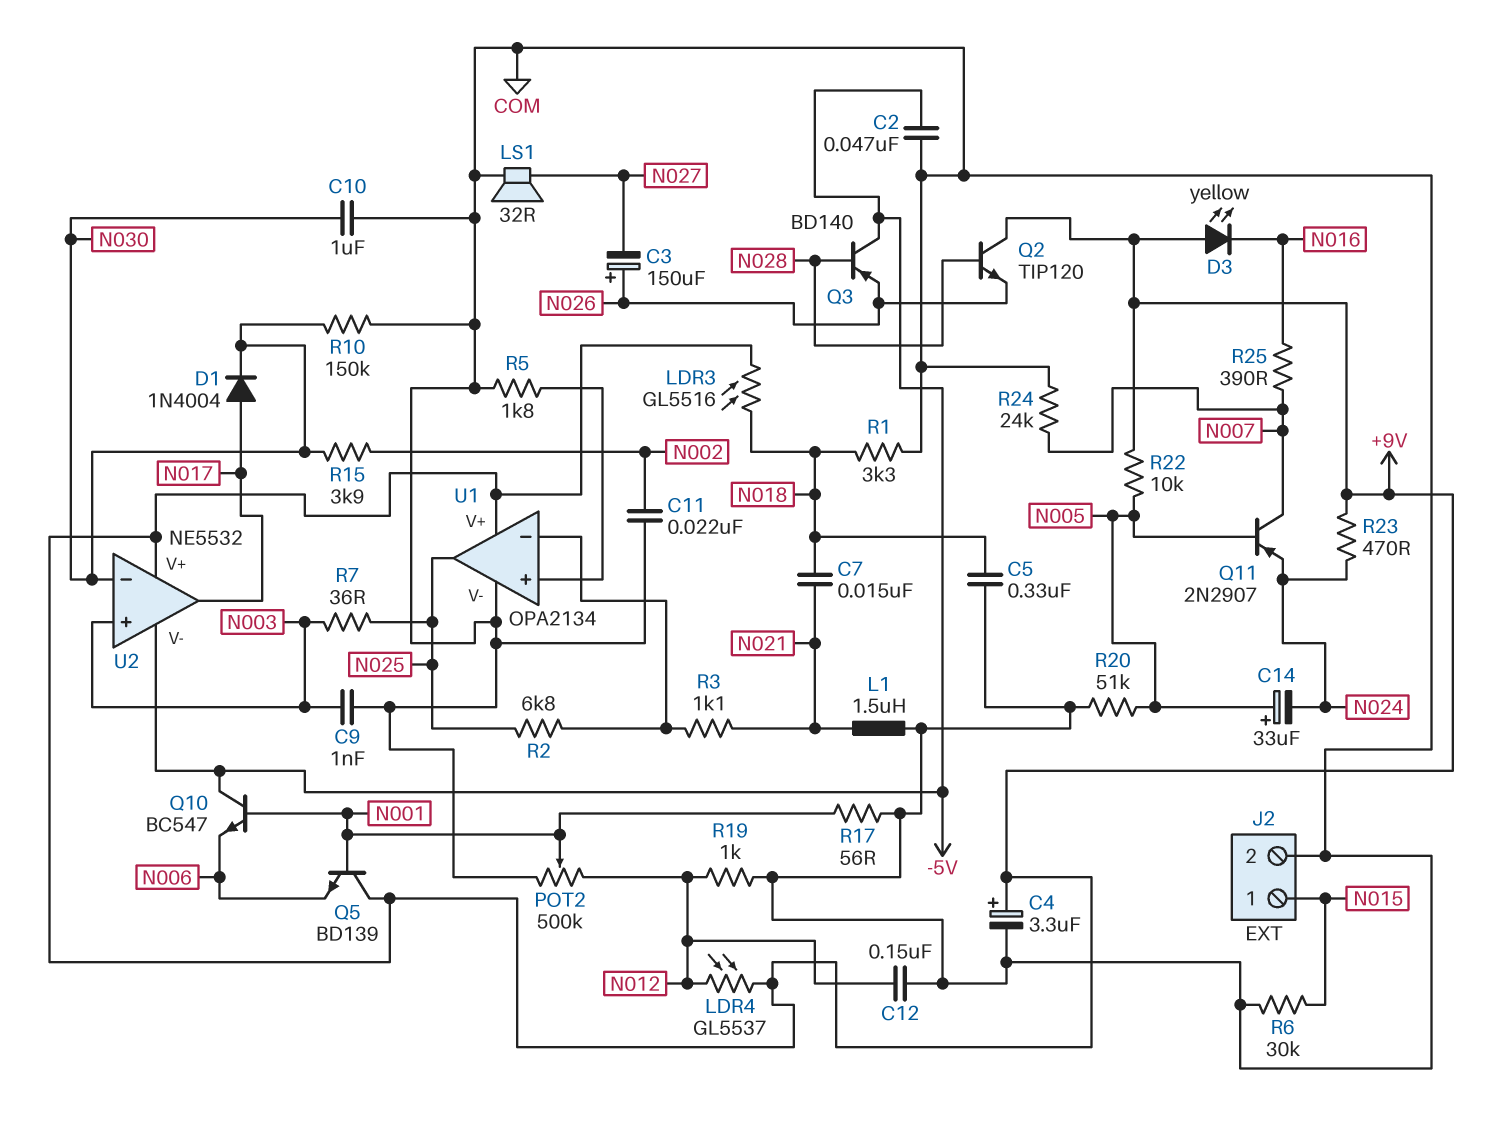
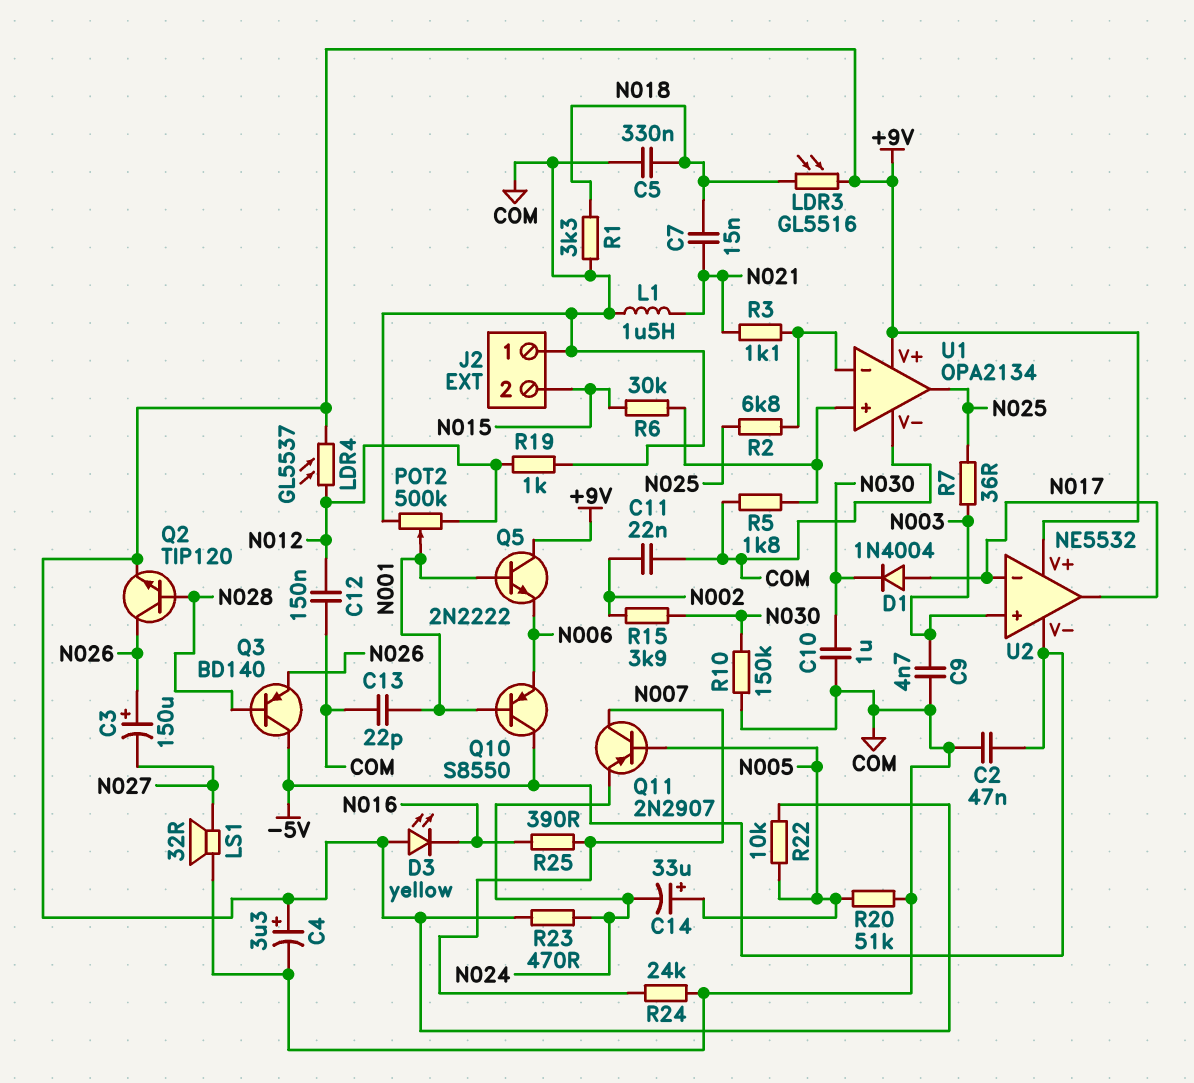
C9: 1nF (COM, N003) -> 4.7nF (COM, N003)
C13: none -> 22pF (COM, N001)
J2 pin 1: N015 -> COM
J2 pin 2: COM -> N015
Q2: NPN TIP120 (B N028, C +9V, E N026) -> NPN TIP120 (B N028, C N026, E +9V)
Q5: NPN BD139 (B N001, C +9V, E N006) -> NPN 2N2222 (B N001, C +9V, E N006)
Q10: NPN BC547 (B N001, C -5V, E N006) -> PNP S8550 (B N001, C -5V, E N006)
R6: 30k (COM, N015) -> 30k (N015, U1/in+)
R17: 56 (COM, N001) -> none
U2 pin in-: N030 -> N017

